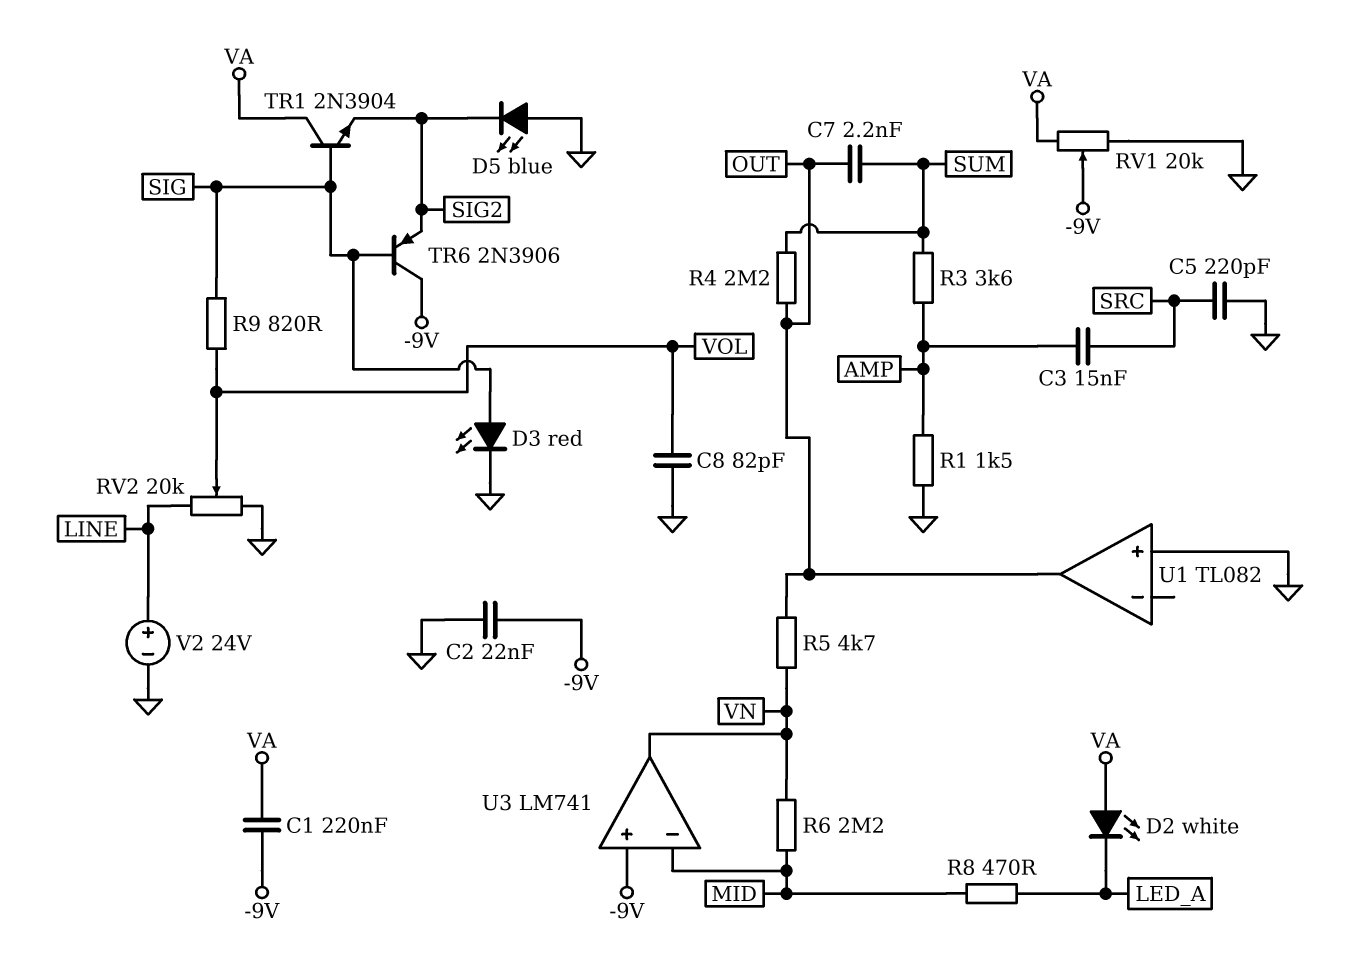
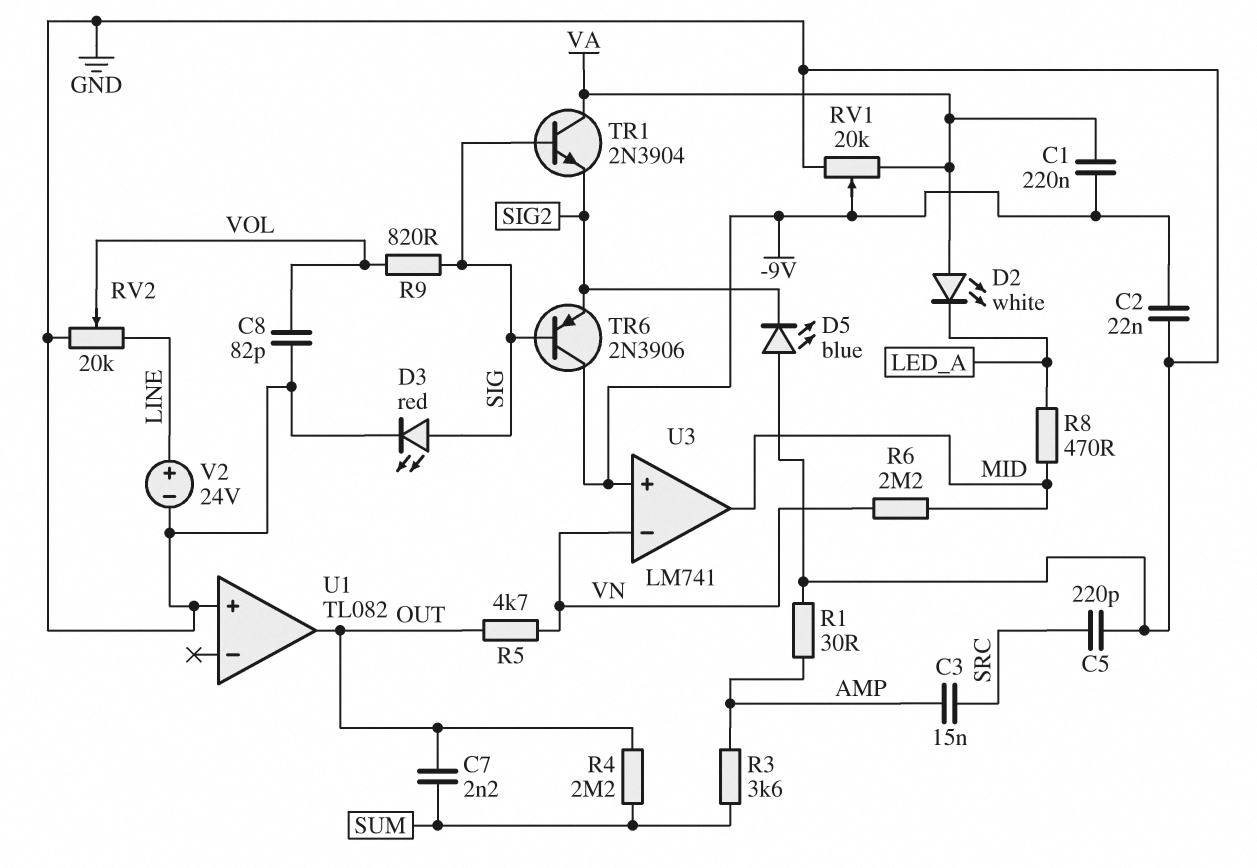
R1: 1.5k (AMP, GND) -> 30 (AMP, GND)
U3 pin in-: MID -> VN
U3 pin out: VN -> MID

